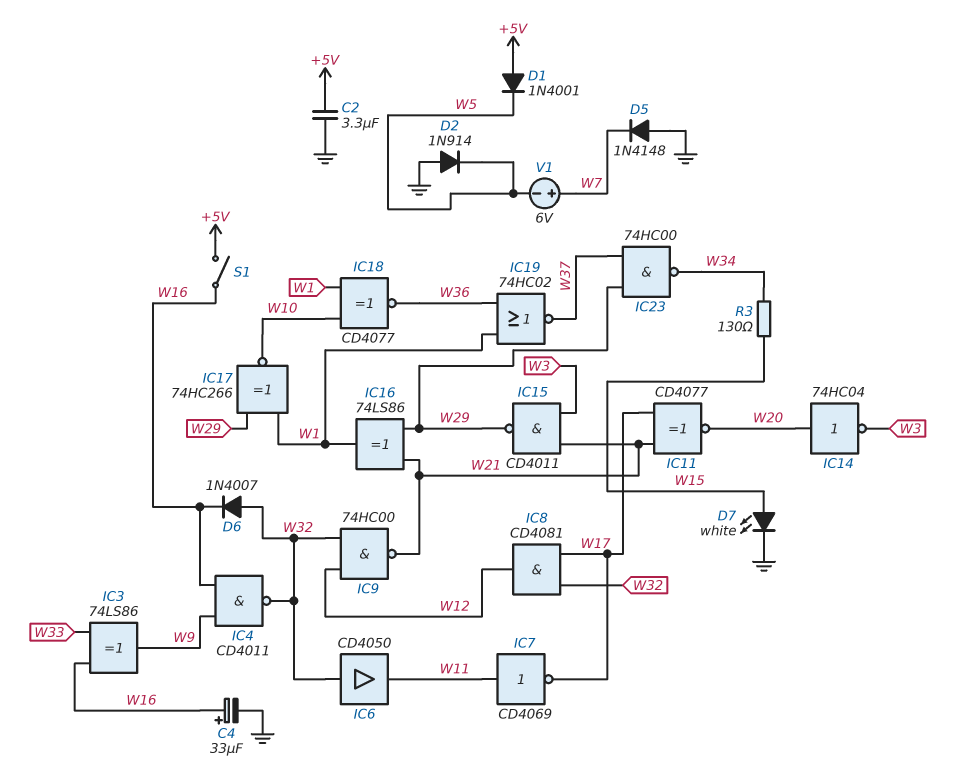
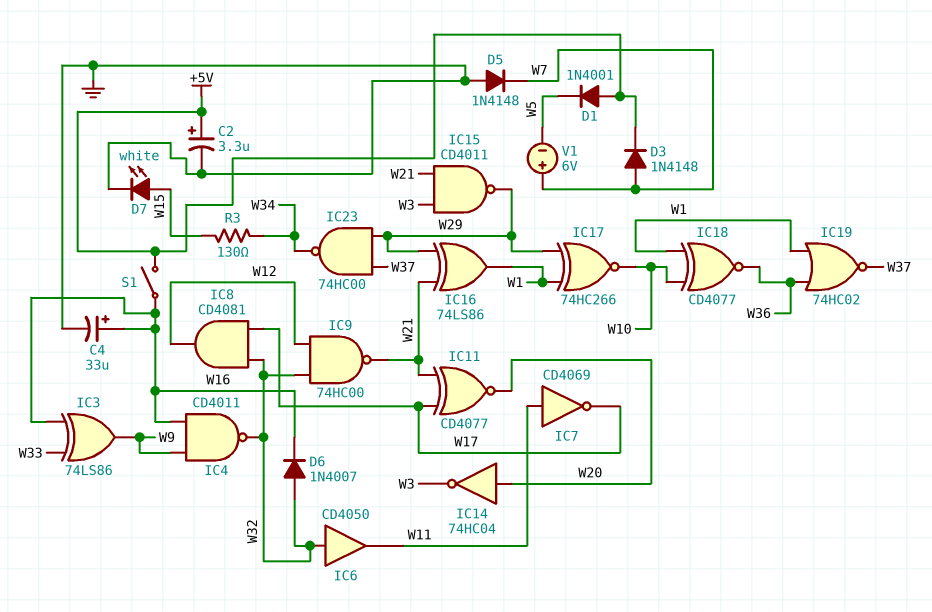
C2: 3.3uF (+5V, GND) -> 3.3uF (plus +5V, minus GND)
D2: diode 1N914 (A GND, K W5) -> none
D3: none -> diode 1N4148 (A W7, K +5V)

